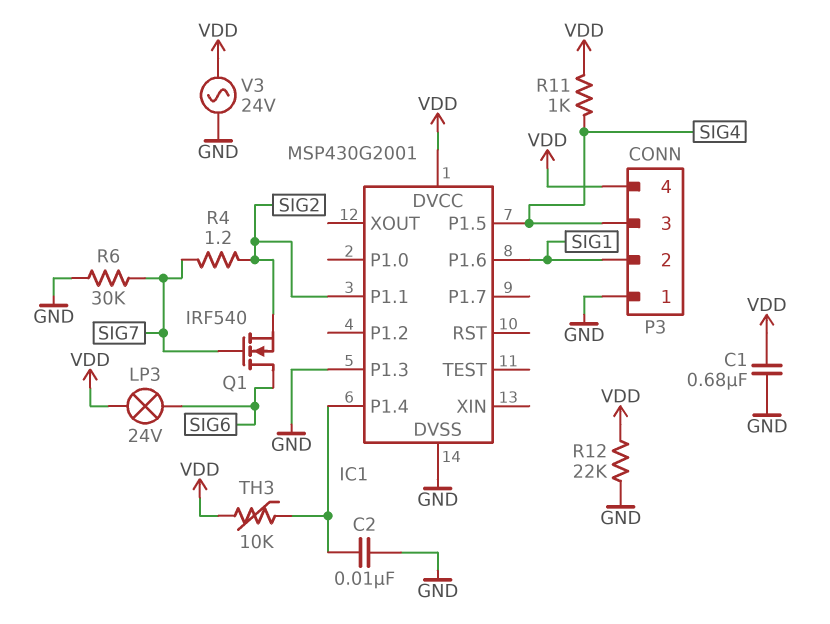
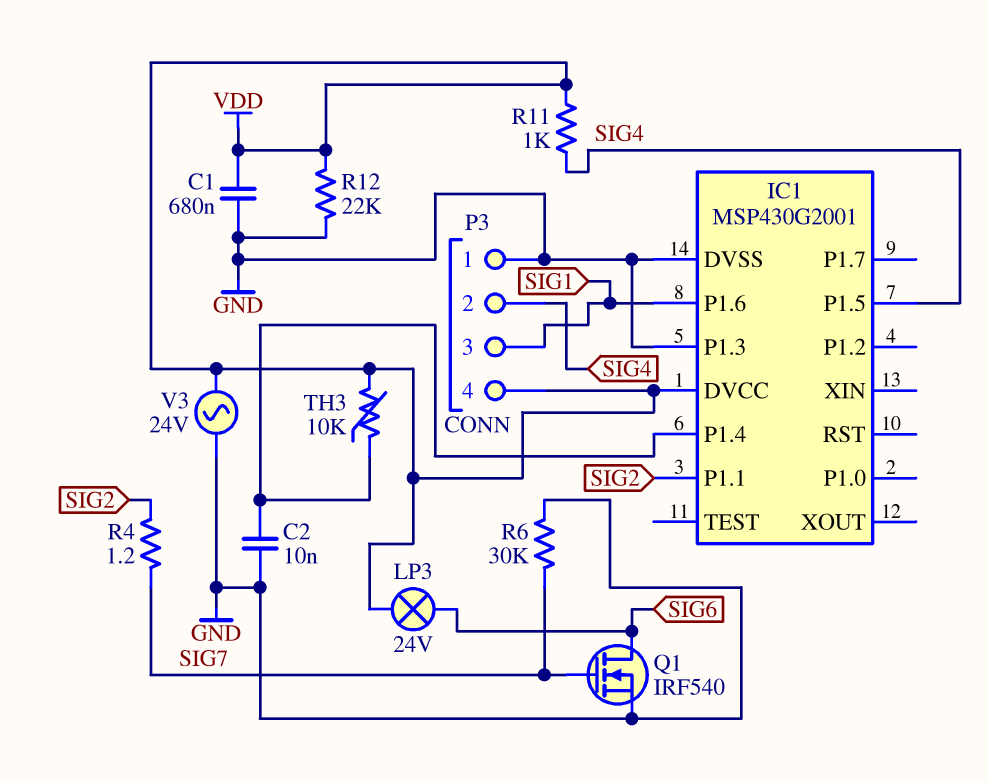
P3 pin 2: SIG1 -> SIG4
P3 pin 3: SIG4 -> SIG1
Q1: NMOS IRF540 (G SIG7, D SIG6, S SIG2) -> NMOS IRF540 (G SIG7, D SIG6, S GND)

